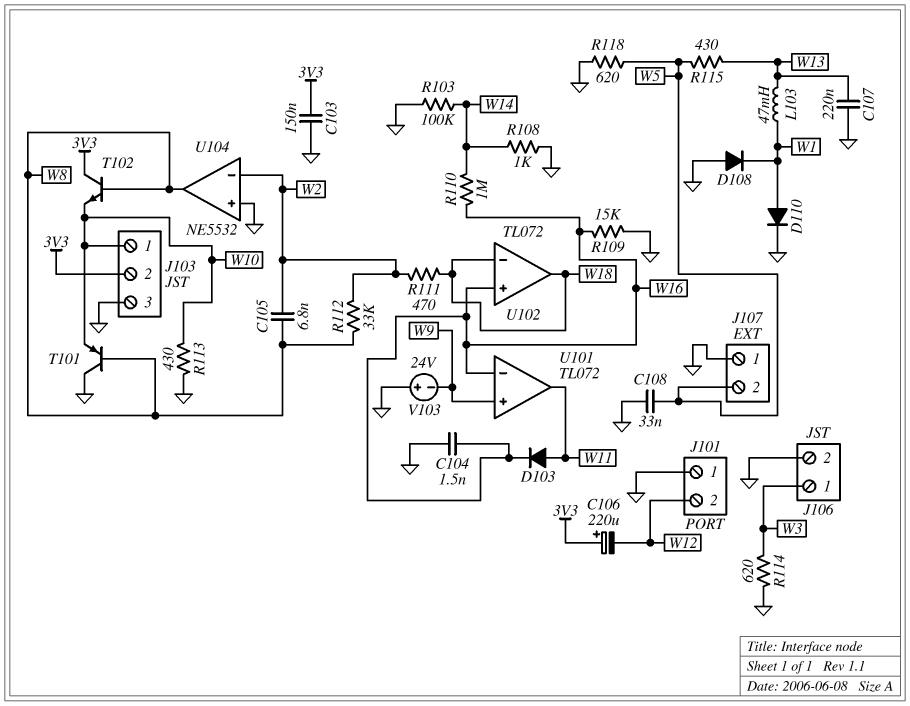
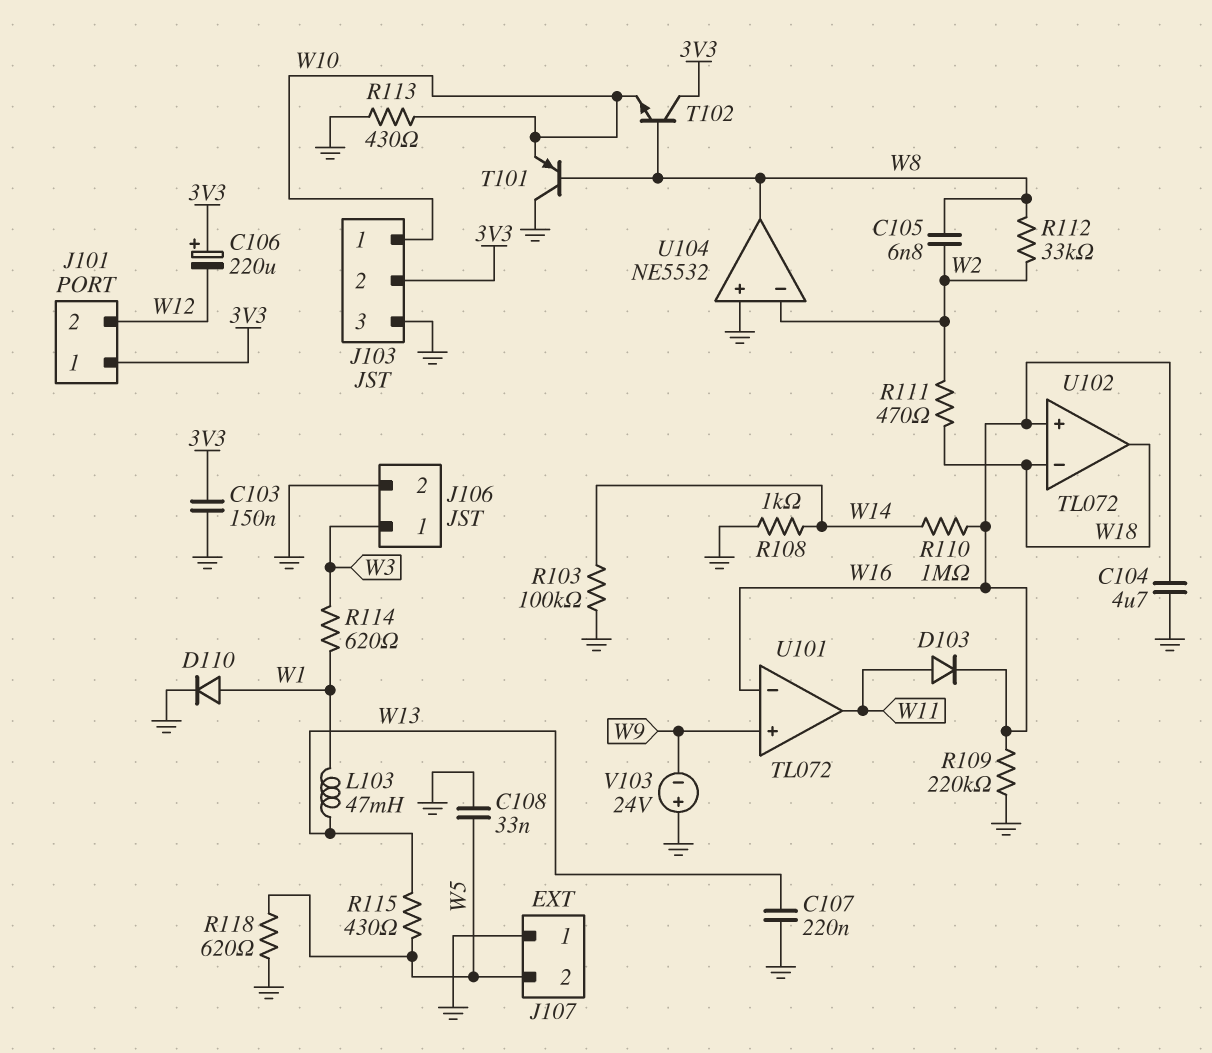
C104: 1.5nF (GND, W16) -> 4.7uF (GND, W16)
D108: diode (A GND, K W1) -> none
J101 pin 1: GND -> 3V3
R109: 15k (GND, W16) -> 220k (GND, W16)
R114: 620 (GND, W3) -> 620 (W1, W3)

